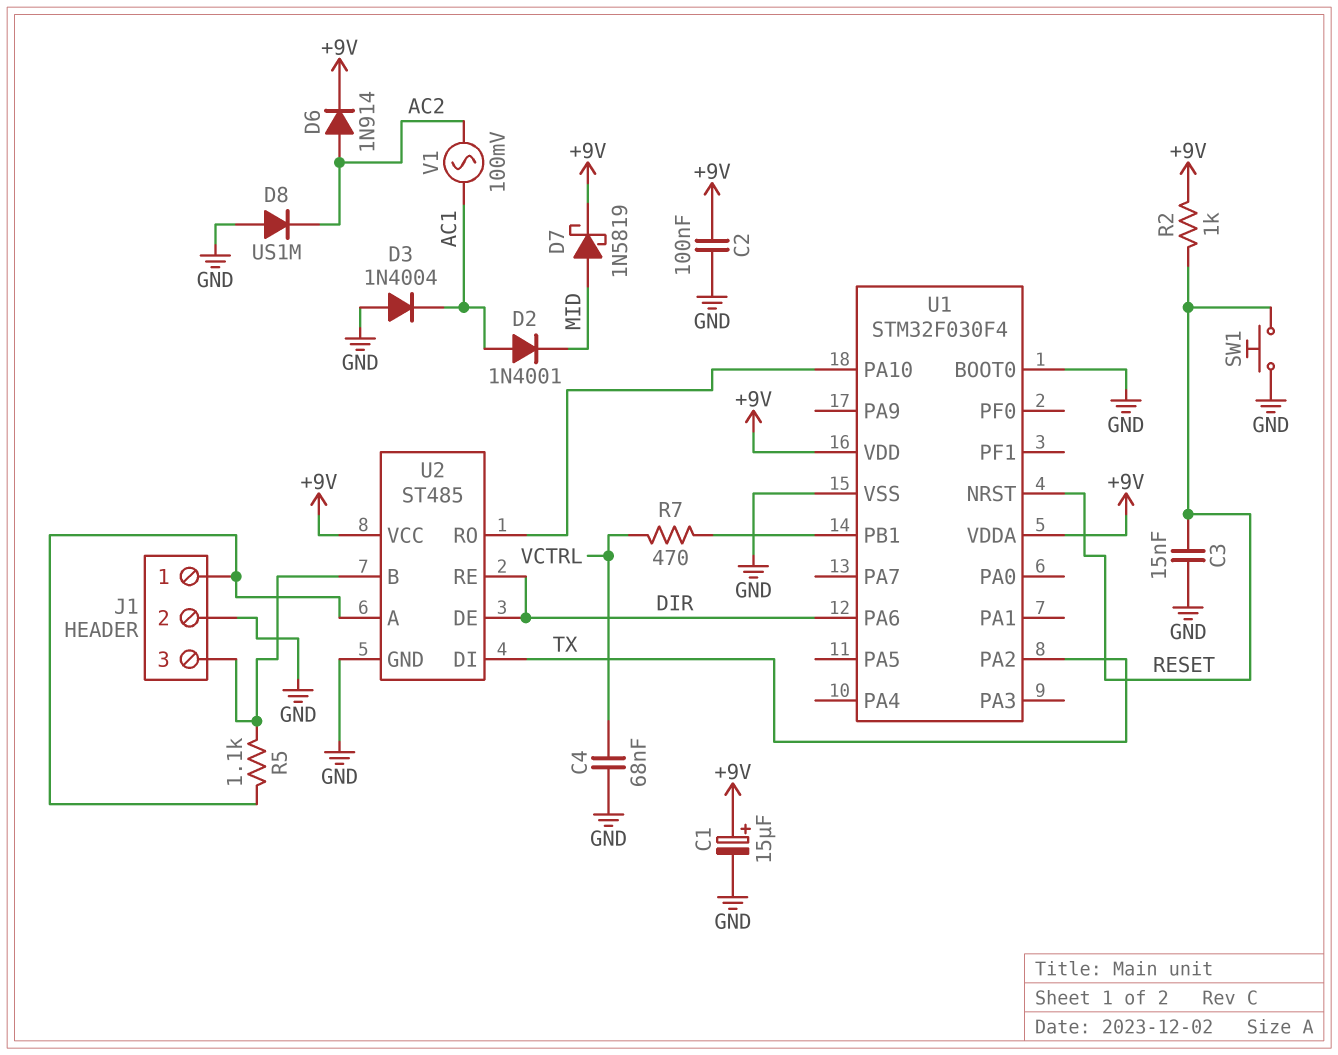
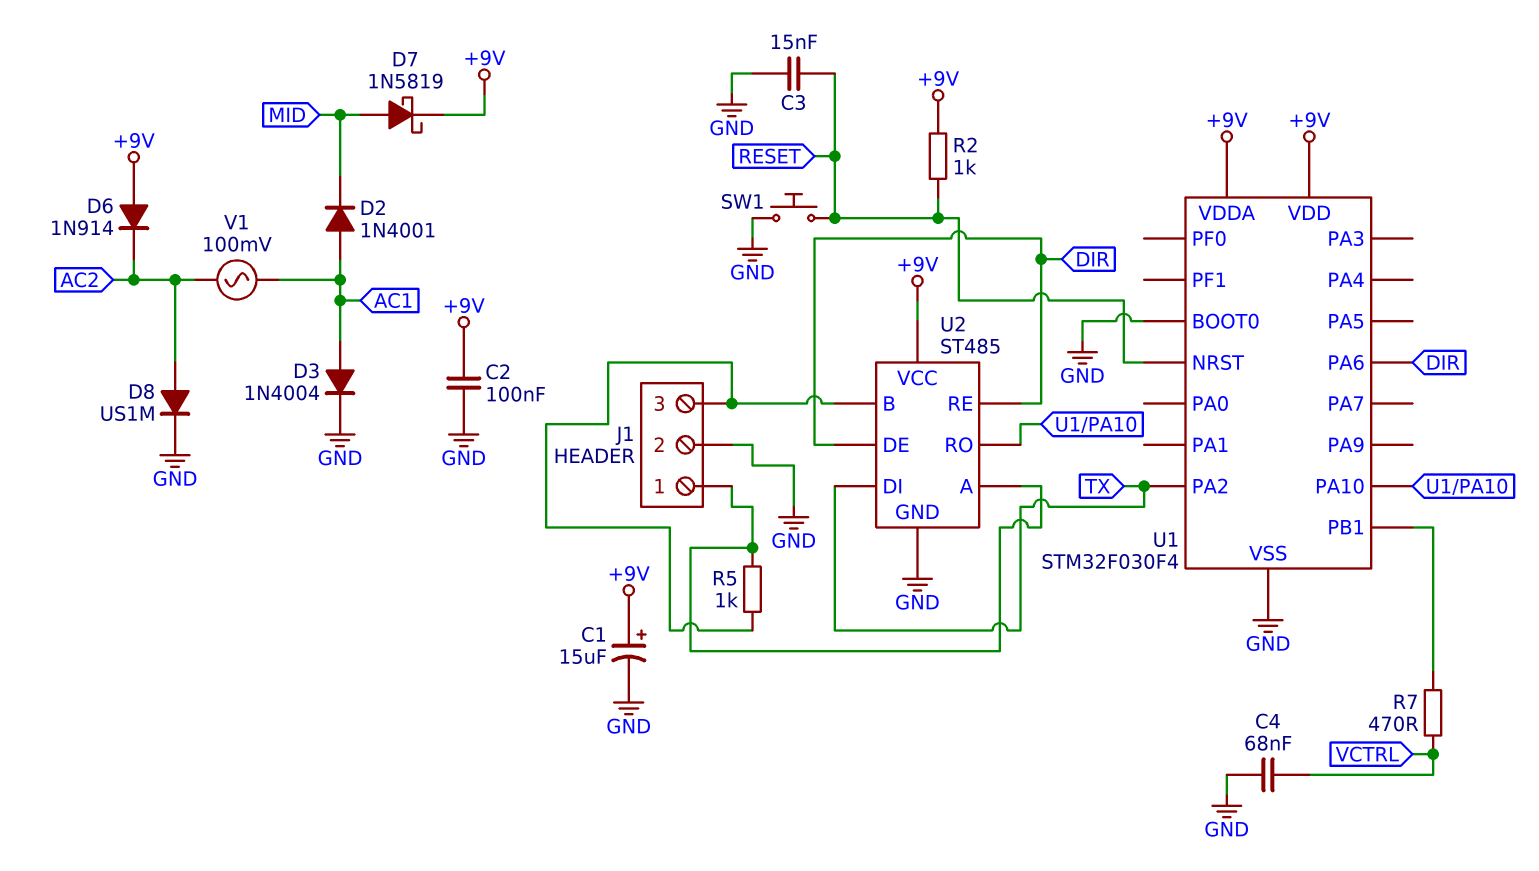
D3: diode 1N4004 (A GND, K AC1) -> diode 1N4004 (A AC1, K GND)
D6: diode 1N914 (A AC2, K +9V) -> diode 1N914 (A +9V, K AC2)
D8: diode US1M (A GND, K AC2) -> diode US1M (A AC2, K GND)
R5: 1.1k (J1/1, J1/3) -> 1k (J1/1, J1/3)

